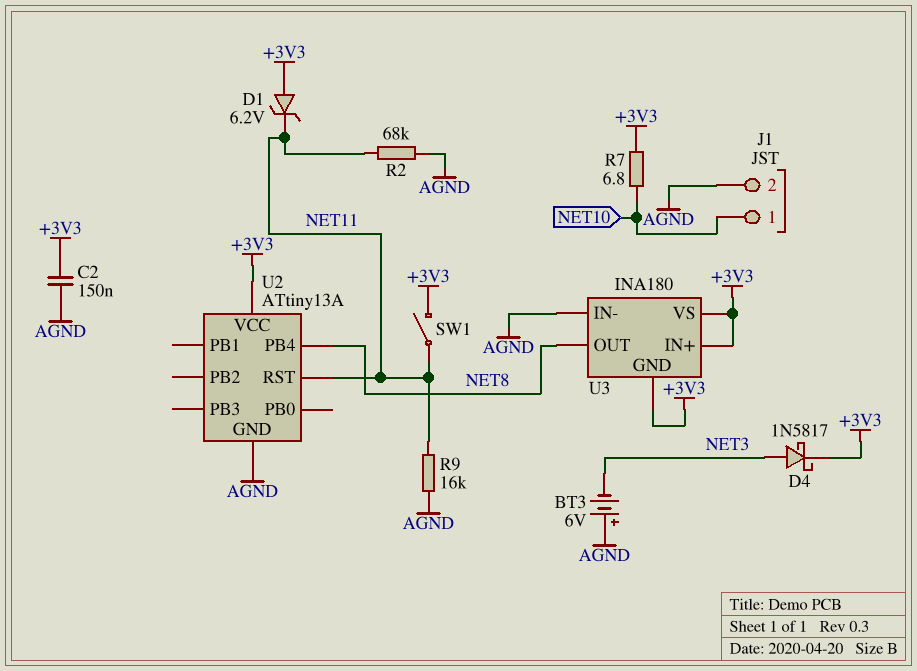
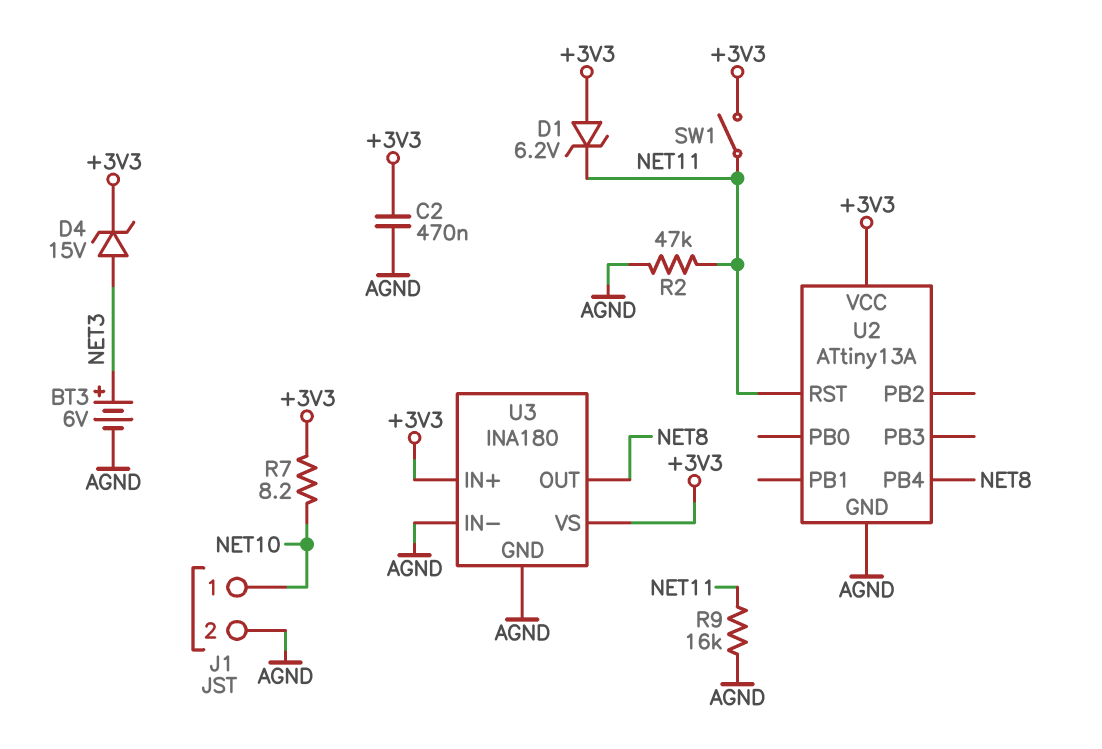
BT3: 6V (plus AGND, minus NET3) -> 6V (plus NET3, minus AGND)
C2: 150nF (+3V3, AGND) -> 470nF (+3V3, AGND)
D4: schottky 1N5817 (A NET3, K +3V3) -> zener 15V (A NET3, K +3V3)
R2: 68k (AGND, NET11) -> 47k (AGND, NET11)
R7: 6.8 (+3V3, NET10) -> 8.2 (+3V3, NET10)
U3 pin GND: +3V3 -> AGND

